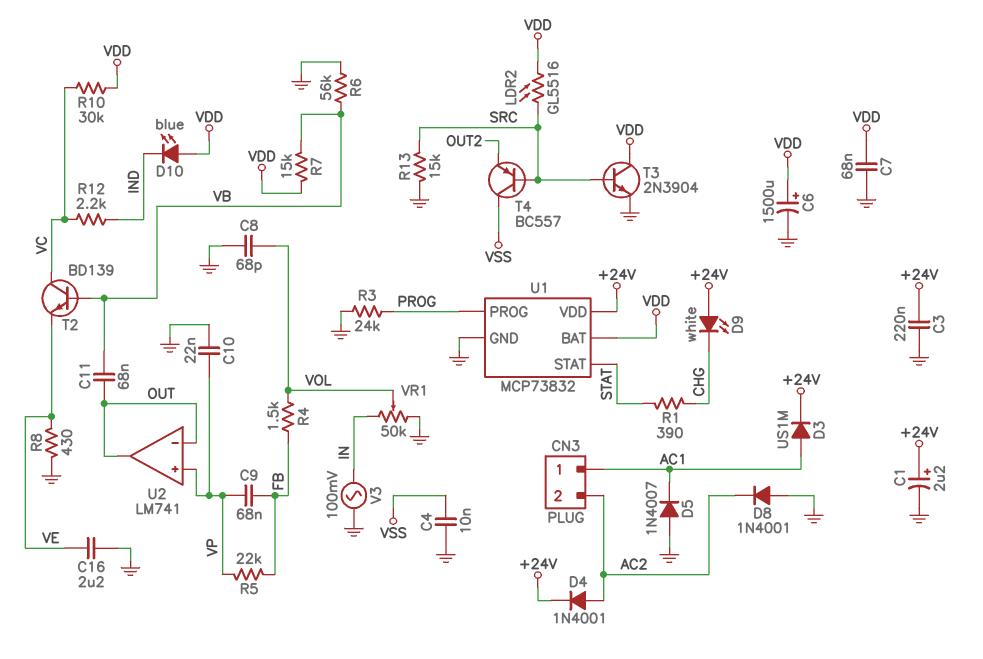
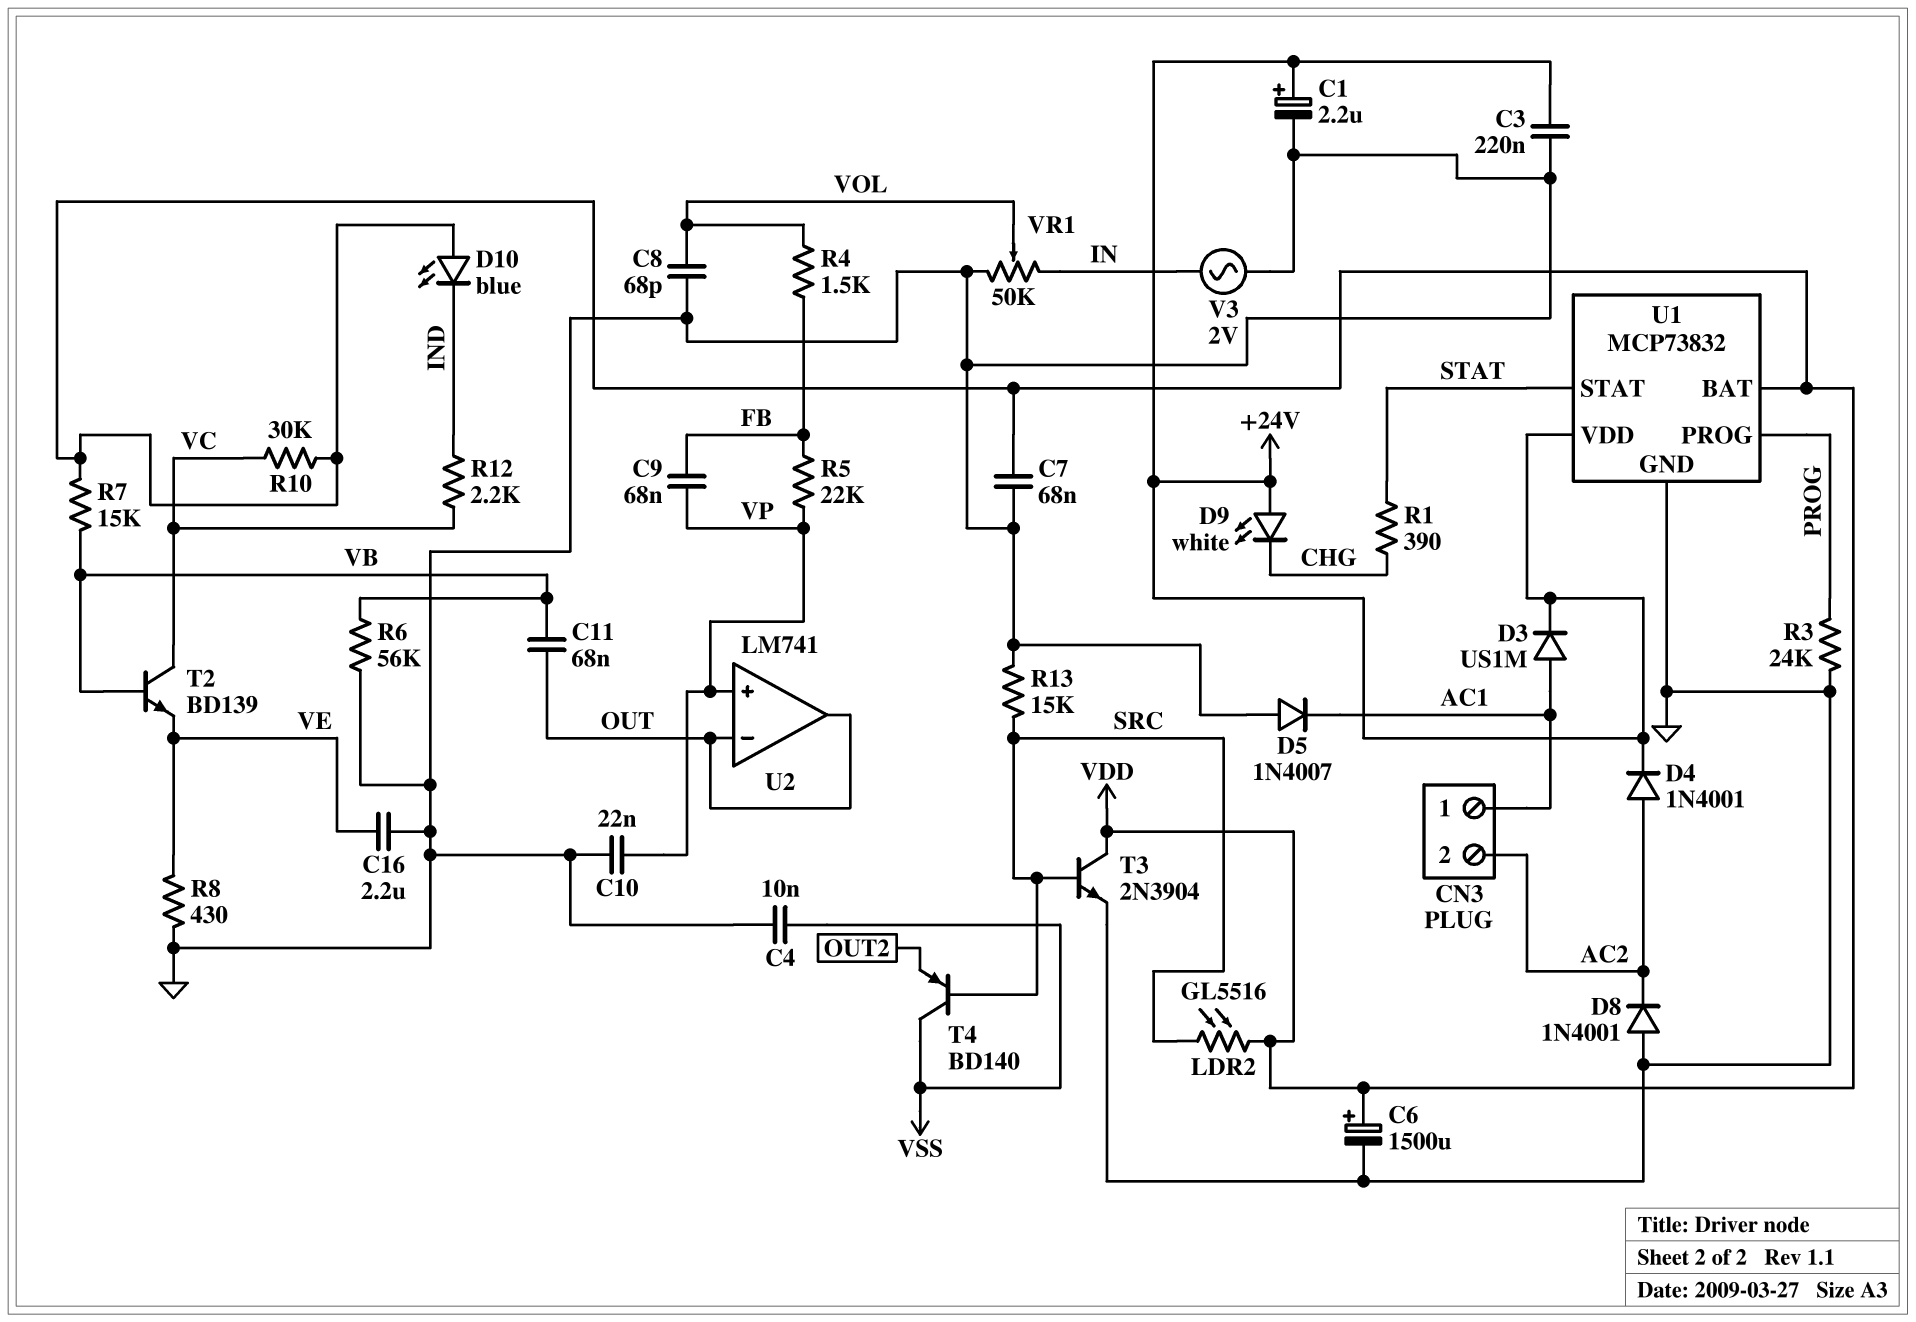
T4: PNP BC557 (B SRC, C VSS, E OUT2) -> PNP BD140 (B SRC, C VSS, E OUT2)
V3: AC 100mV (GND, IN) -> AC 2V (GND, IN)

